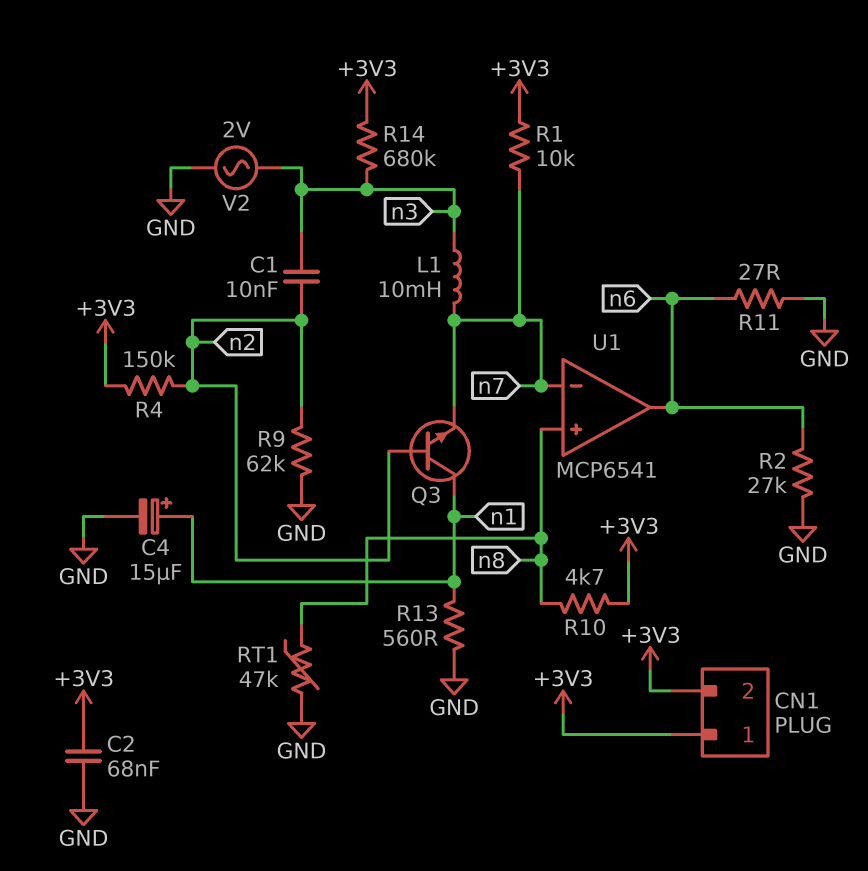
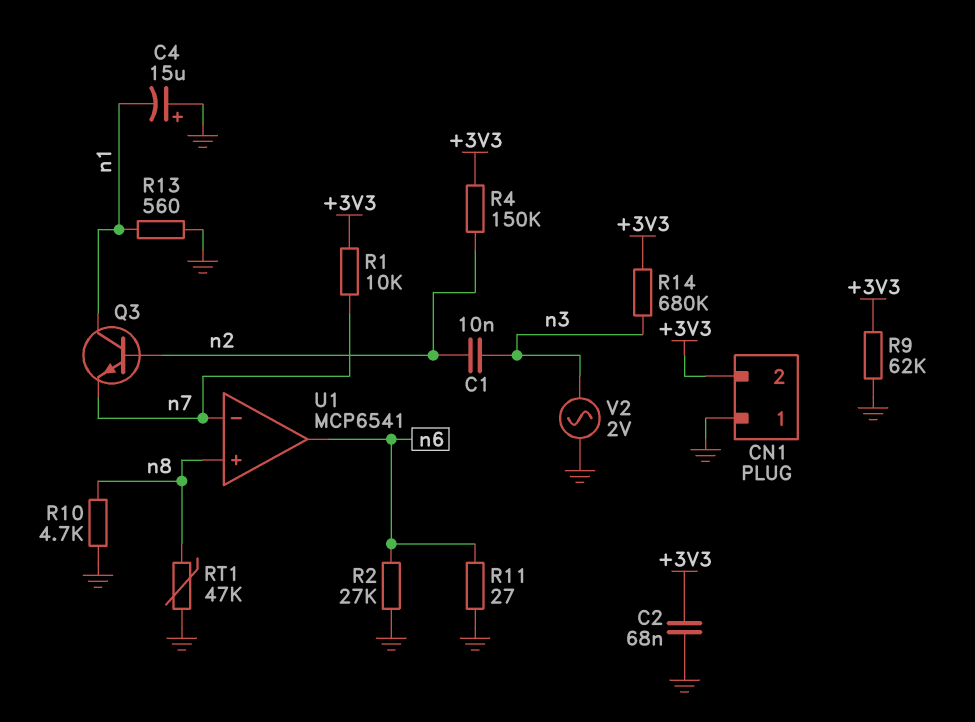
C4: 15uF (plus n1, minus GND) -> 15uF (plus GND, minus n1)
CN1 pin 1: +3V3 -> GND
L1: 10mH (n3, n7) -> none
R9: 62k (GND, n2) -> 62k (+3V3, GND)
R10: 4.7k (+3V3, n8) -> 4.7k (GND, n8)

